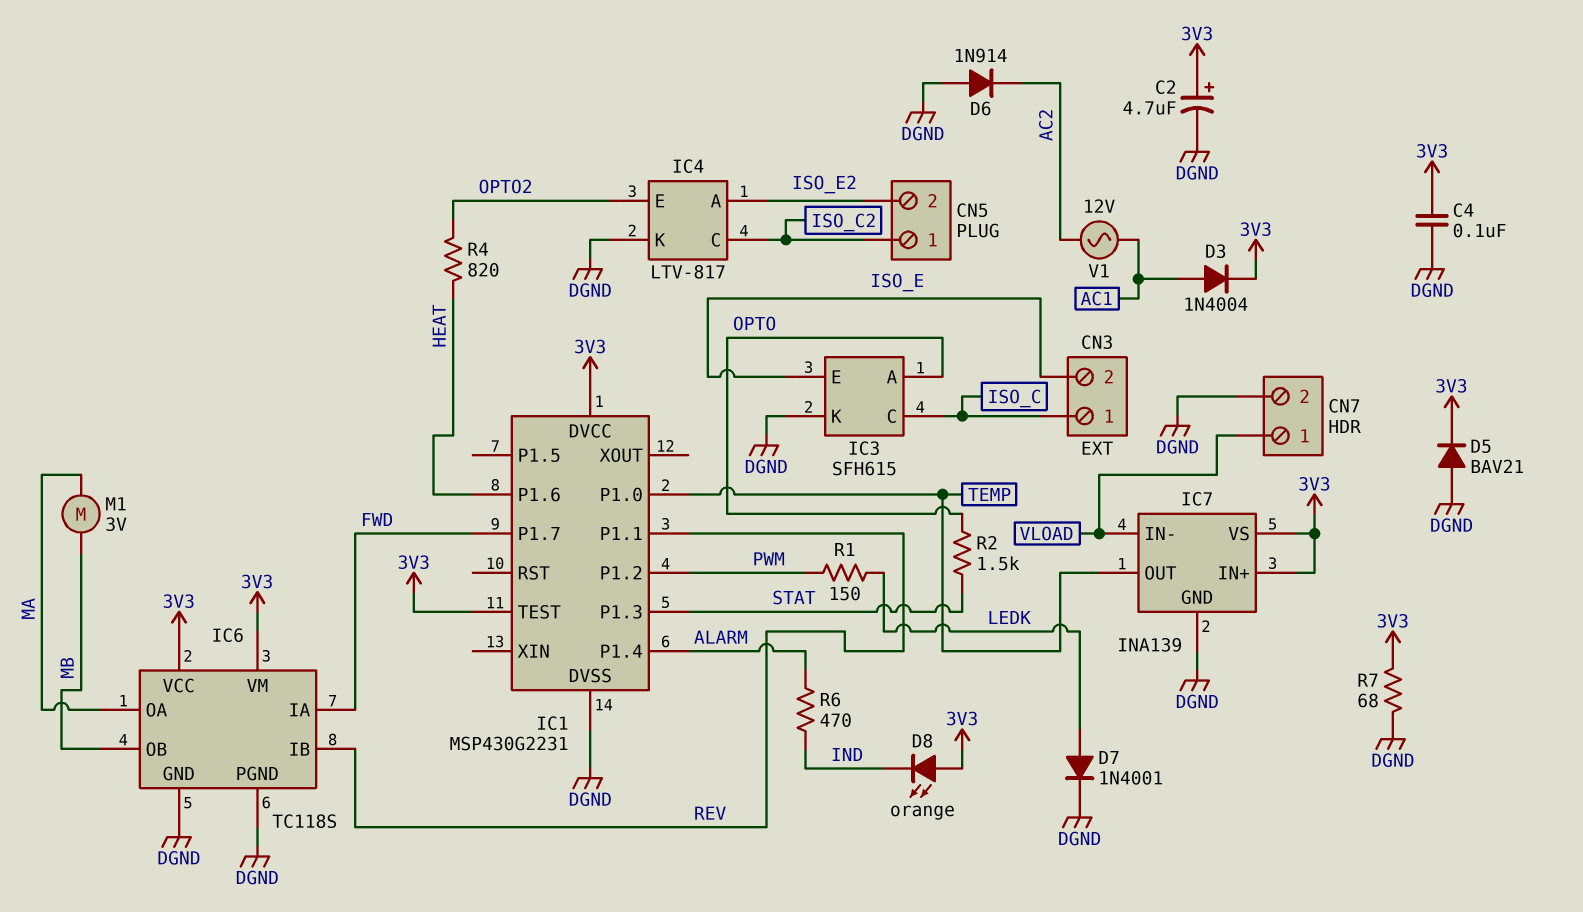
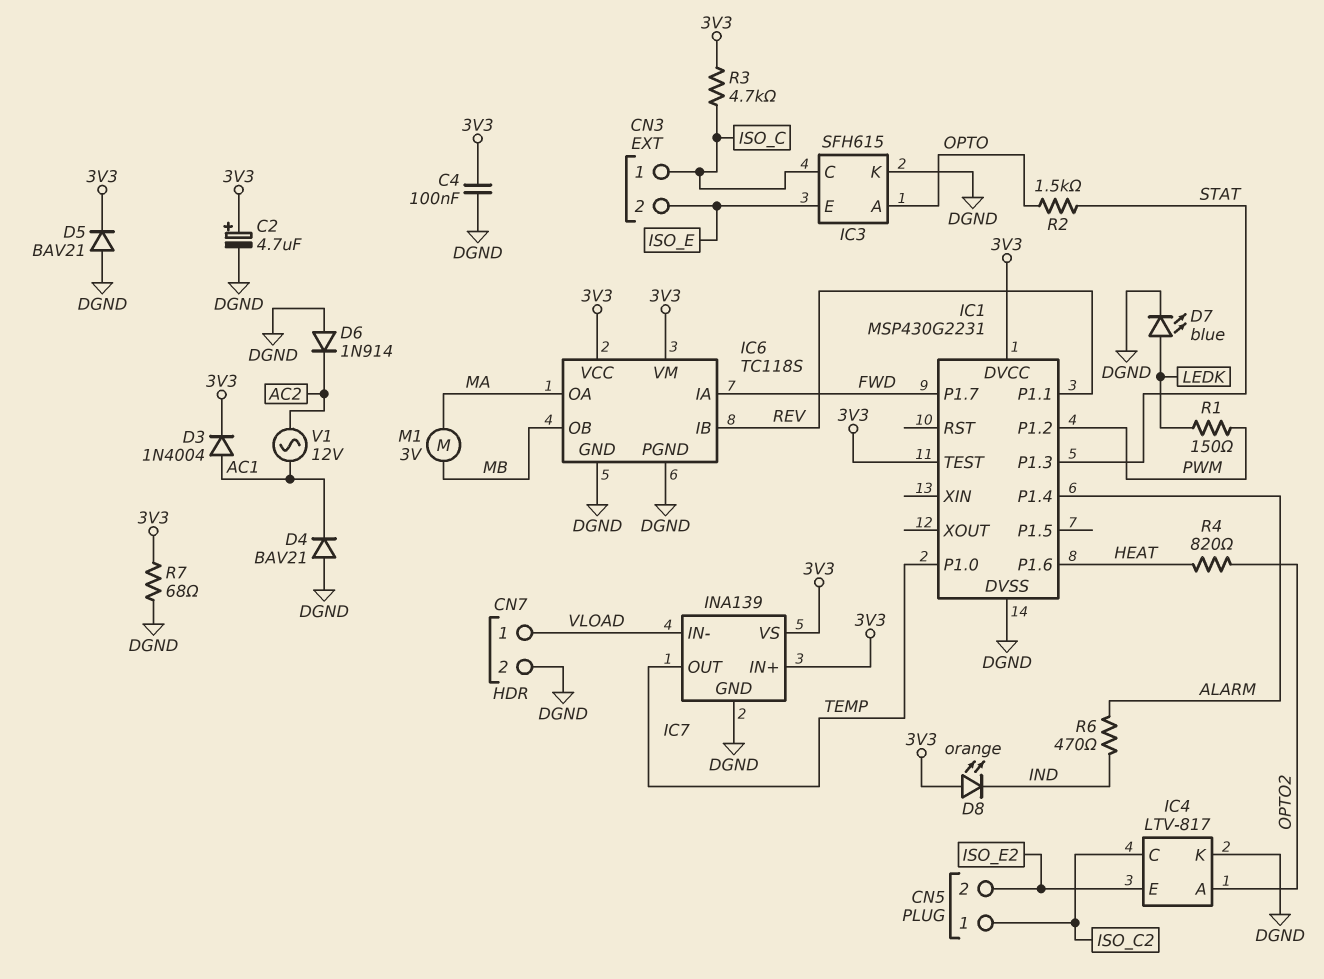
D4: none -> diode BAV21 (A DGND, K AC1)
D7: diode 1N4001 (A LEDK, K DGND) -> LED blue (A LEDK, K DGND)
IC4 pin A: ISO_E2 -> OPTO2
IC4 pin E: OPTO2 -> ISO_E2
R3: none -> 4.7k (3V3, ISO_C)

